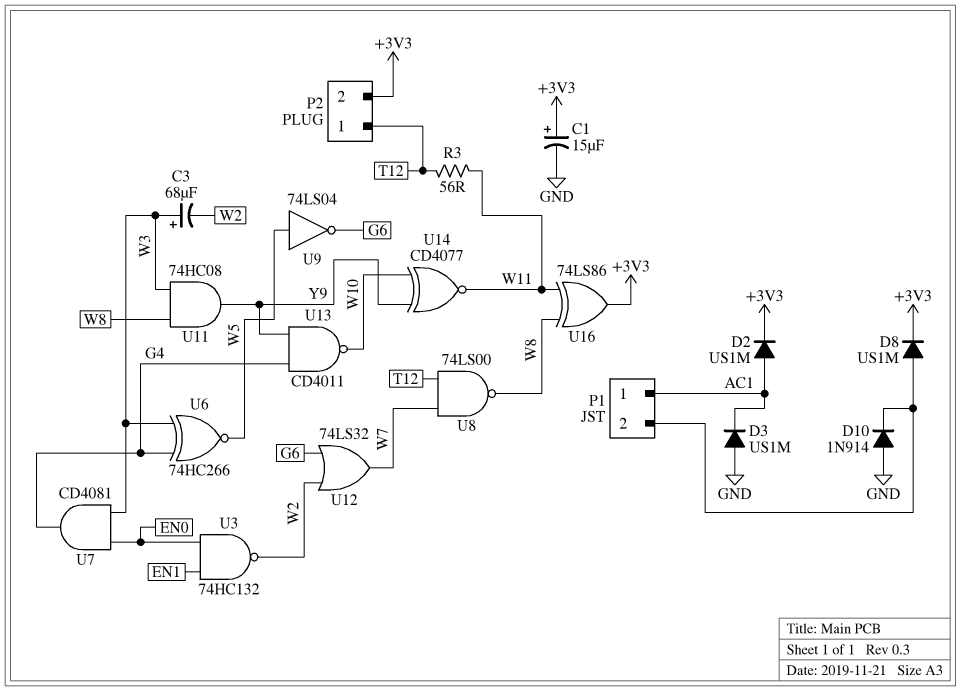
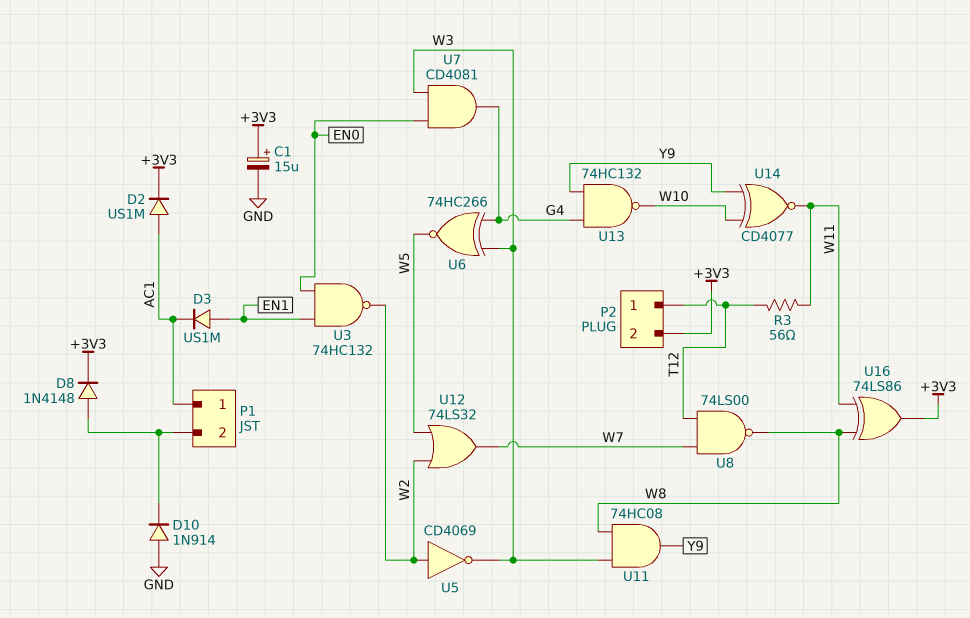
C3: 68uF (plus W3, minus W2) -> none
D3: diode US1M (A GND, K AC1) -> diode US1M (A EN1, K AC1)
D8: diode US1M (A P1/2, K +3V3) -> diode 1N4148 (A P1/2, K +3V3)
U5: none -> NOT CD4069 (in W2, out W3)
U9: NOT 74LS04 (in W5, out G6) -> none
U12: OR 74LS32 (in G6, in W2, out W7) -> OR 74LS32 (in W2, in W5, out W7)
U13: NAND CD4011 (in G4, in Y9, out W10) -> NAND 74HC132 (in G4, in Y9, out W10)

